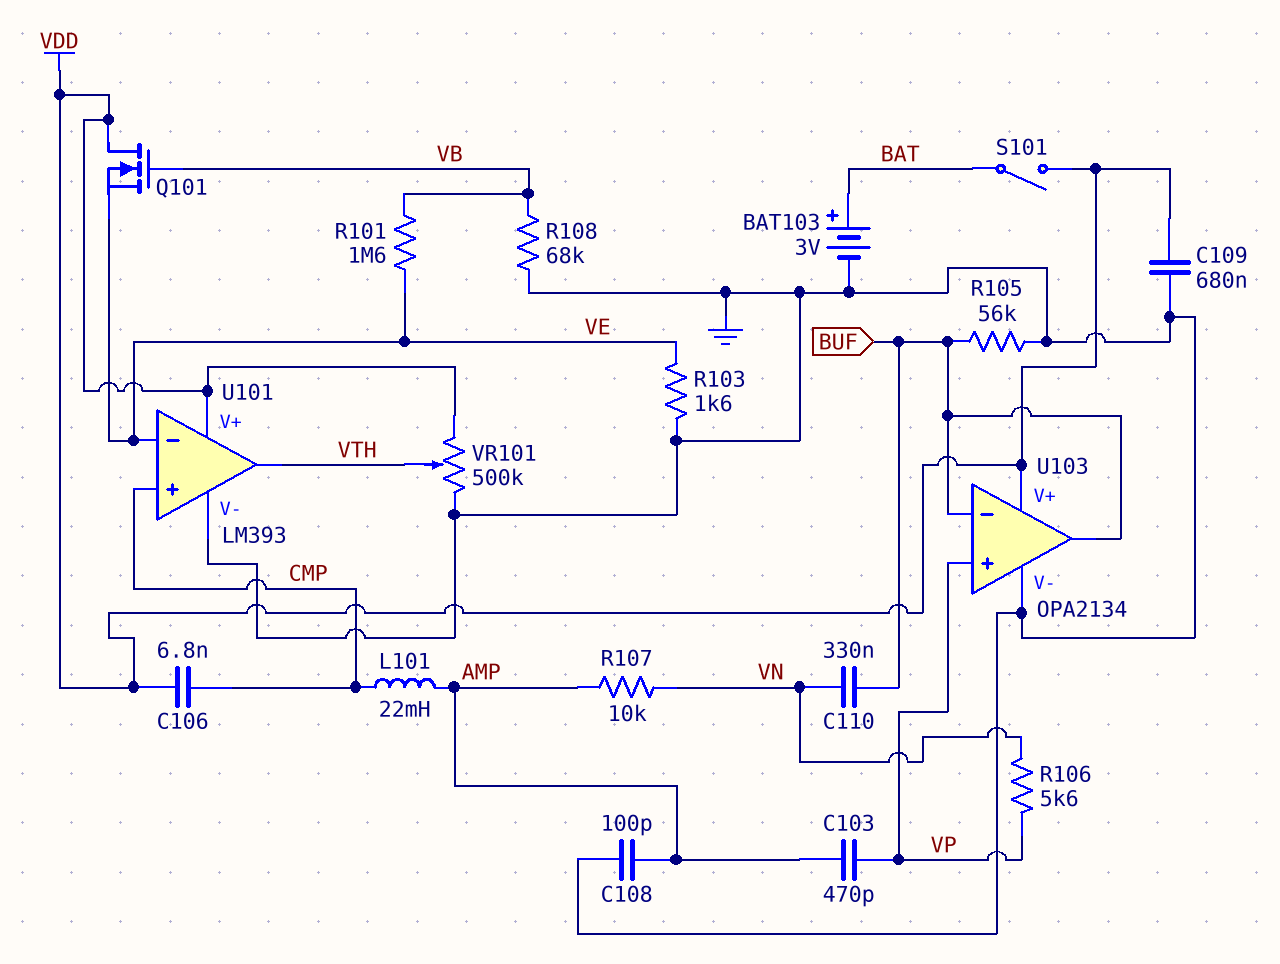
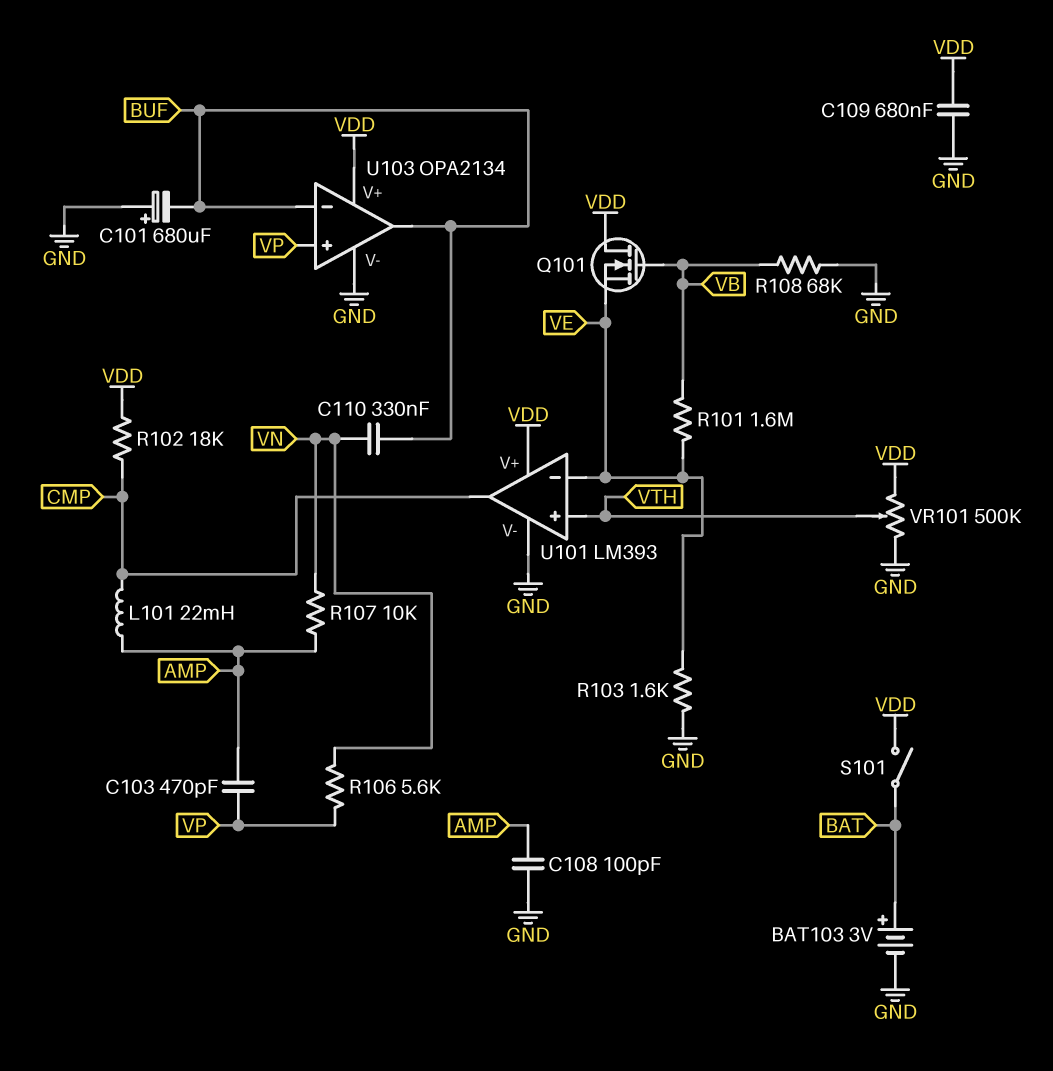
C101: none -> 680uF (plus GND, minus BUF)
C106: 6.8nF (CMP, VDD) -> none
R102: none -> 18k (CMP, VDD)
R105: 56k (BUF, GND) -> none
U101 pin in+: CMP -> VTH
U101 pin out: VTH -> CMP

